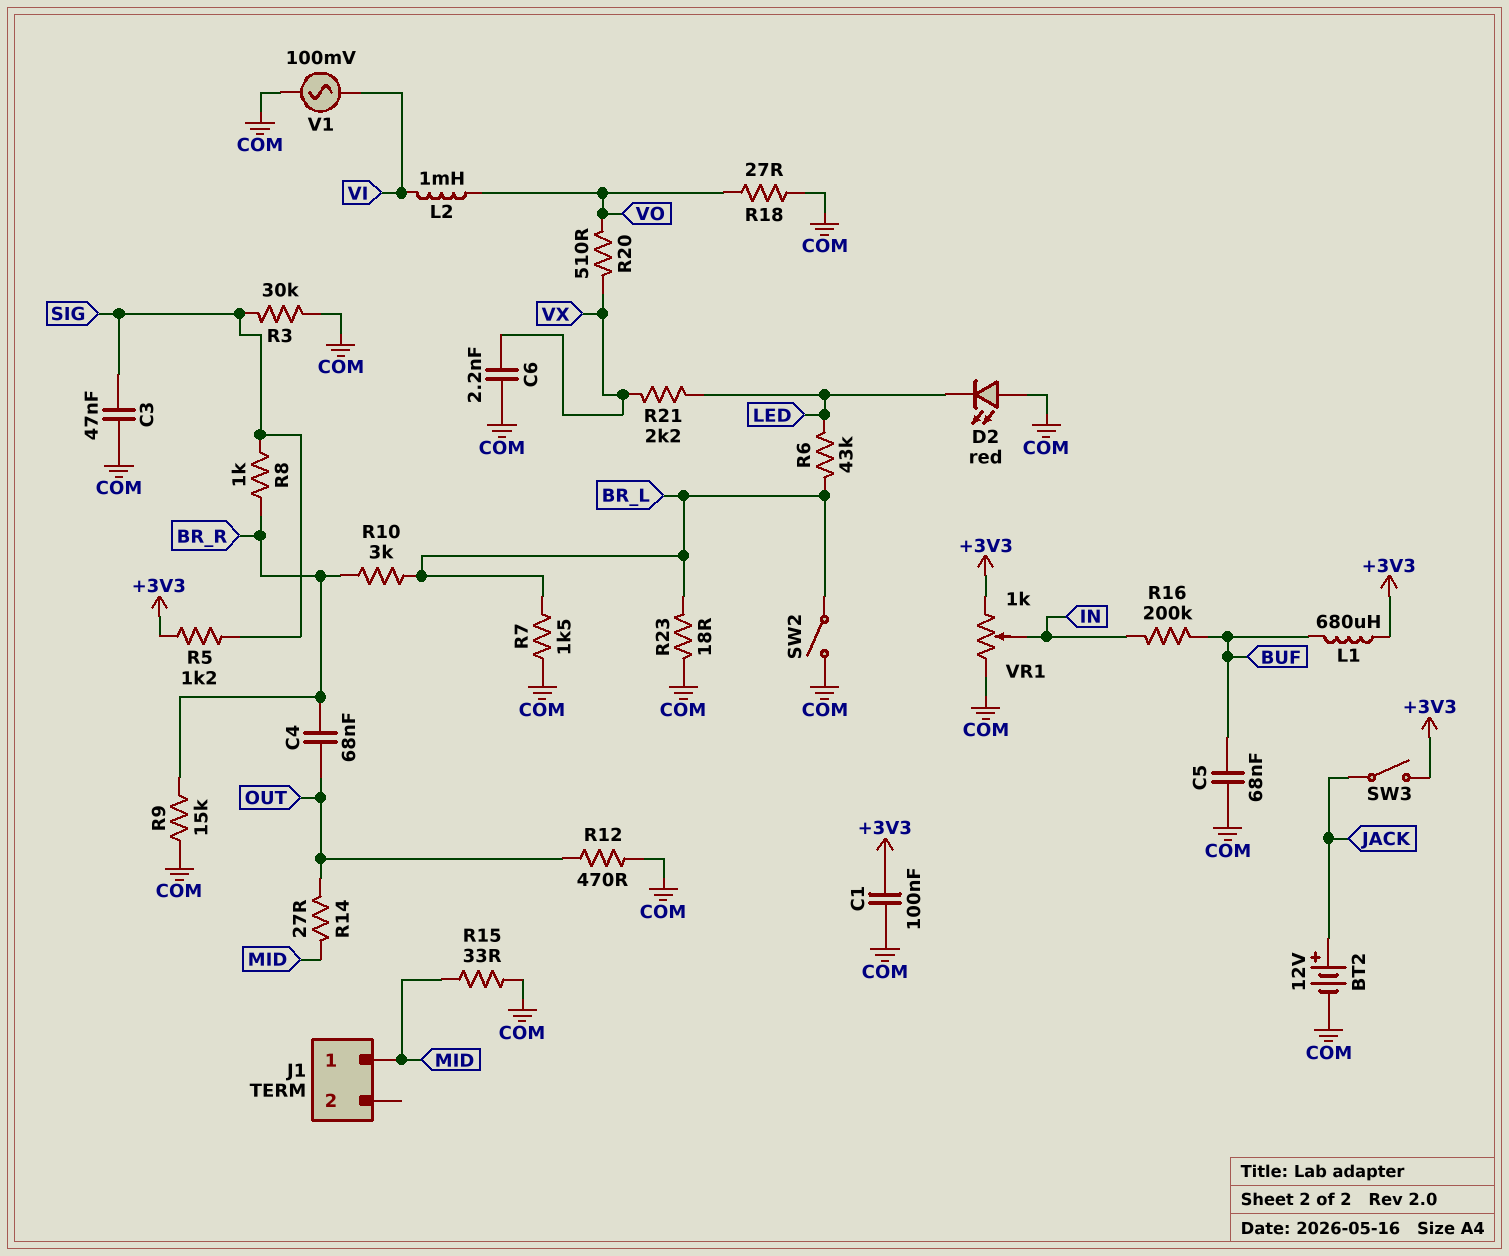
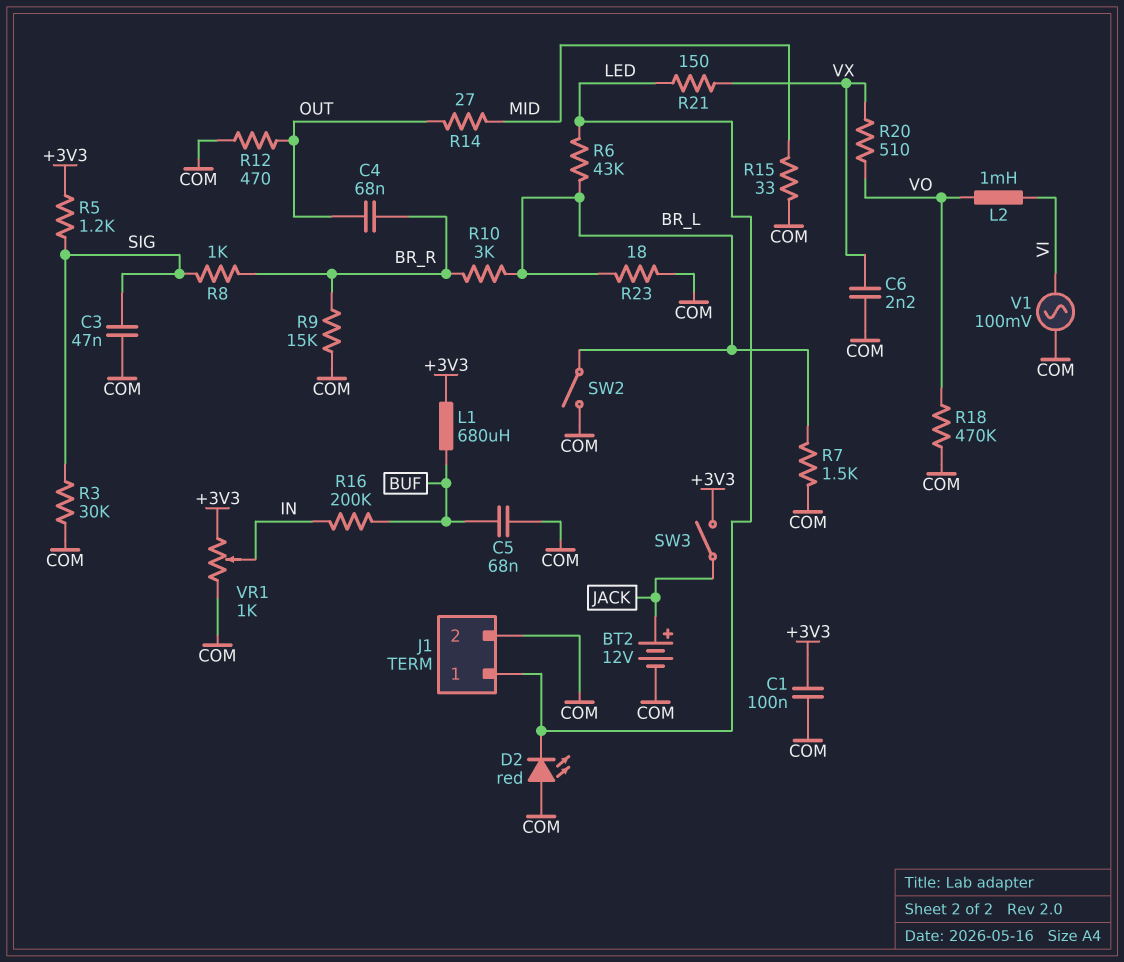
J1 pin 1: MID -> LED
J1 pin 2: none -> COM
R18: 27 (COM, VO) -> 470k (COM, VO)
R21: 2.2k (LED, VX) -> 150 (LED, VX)

